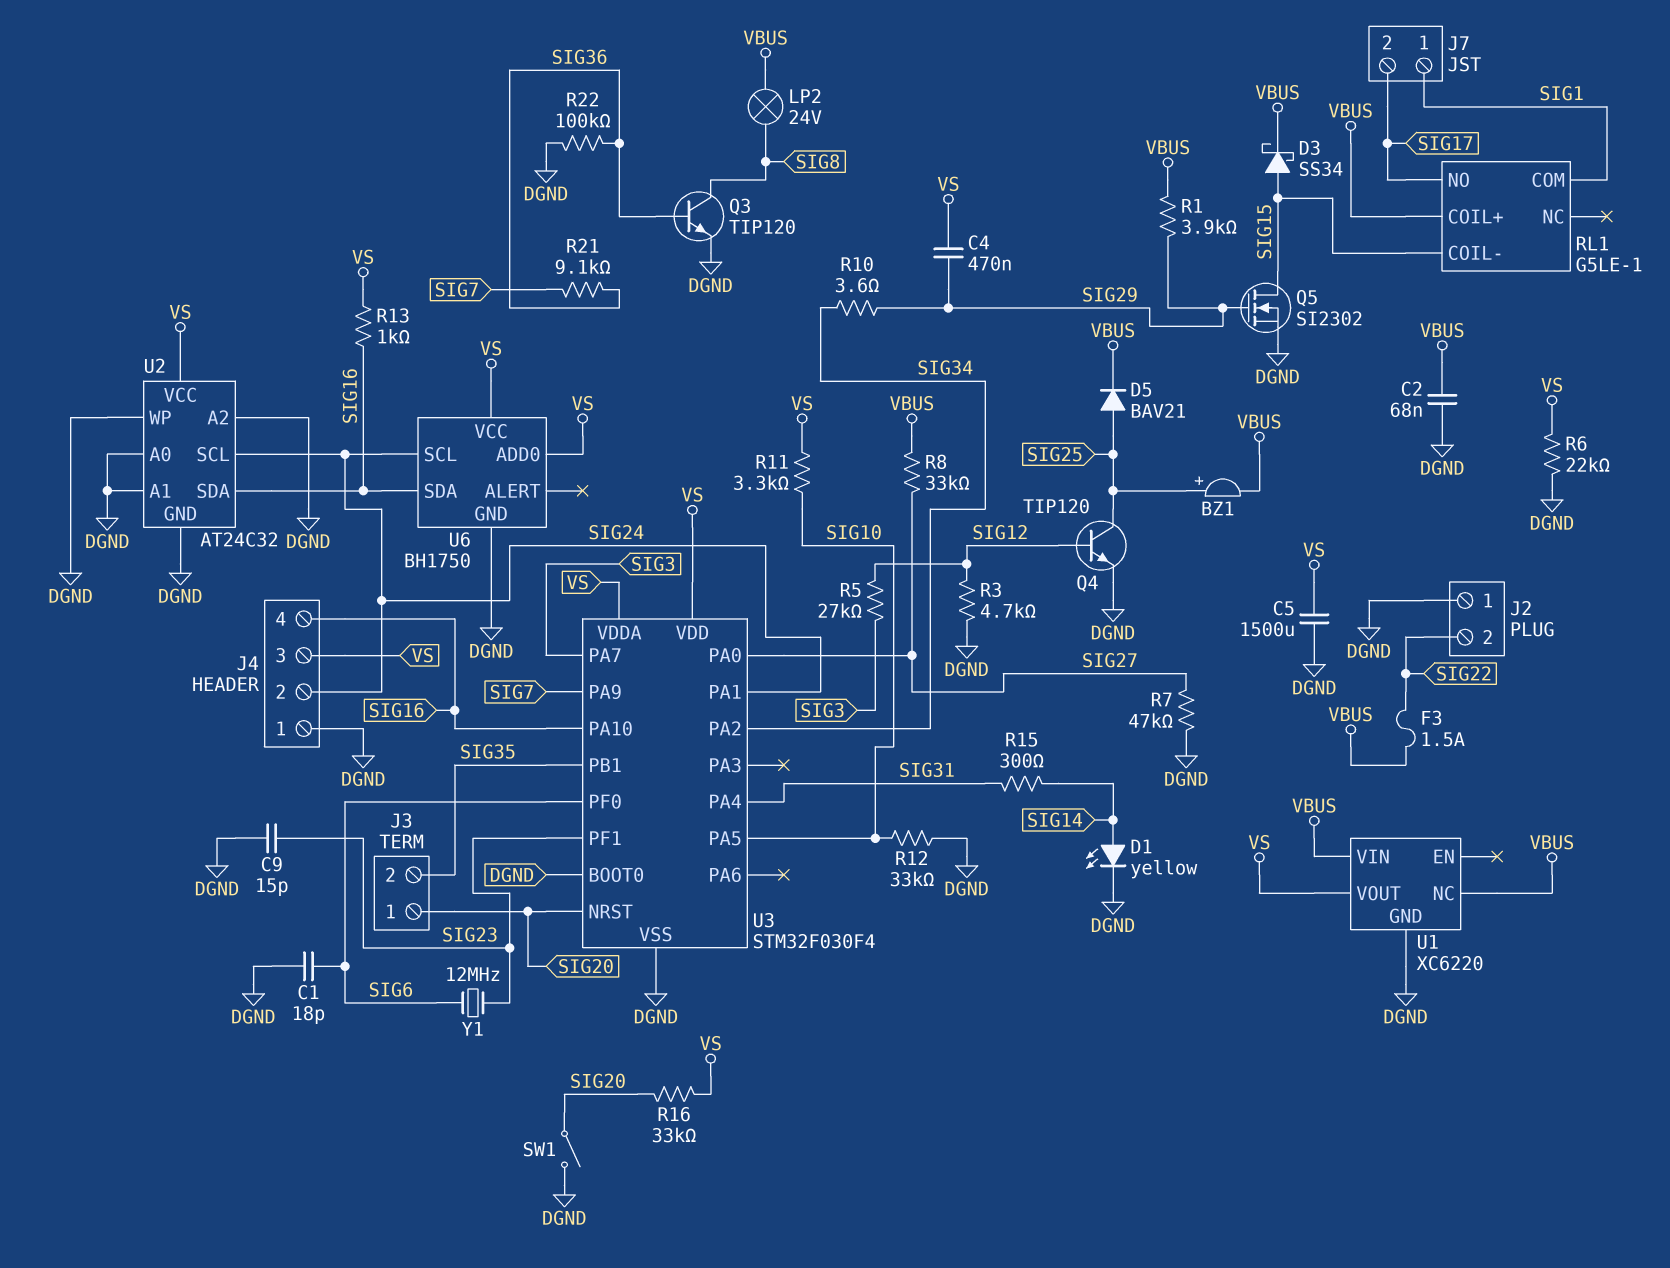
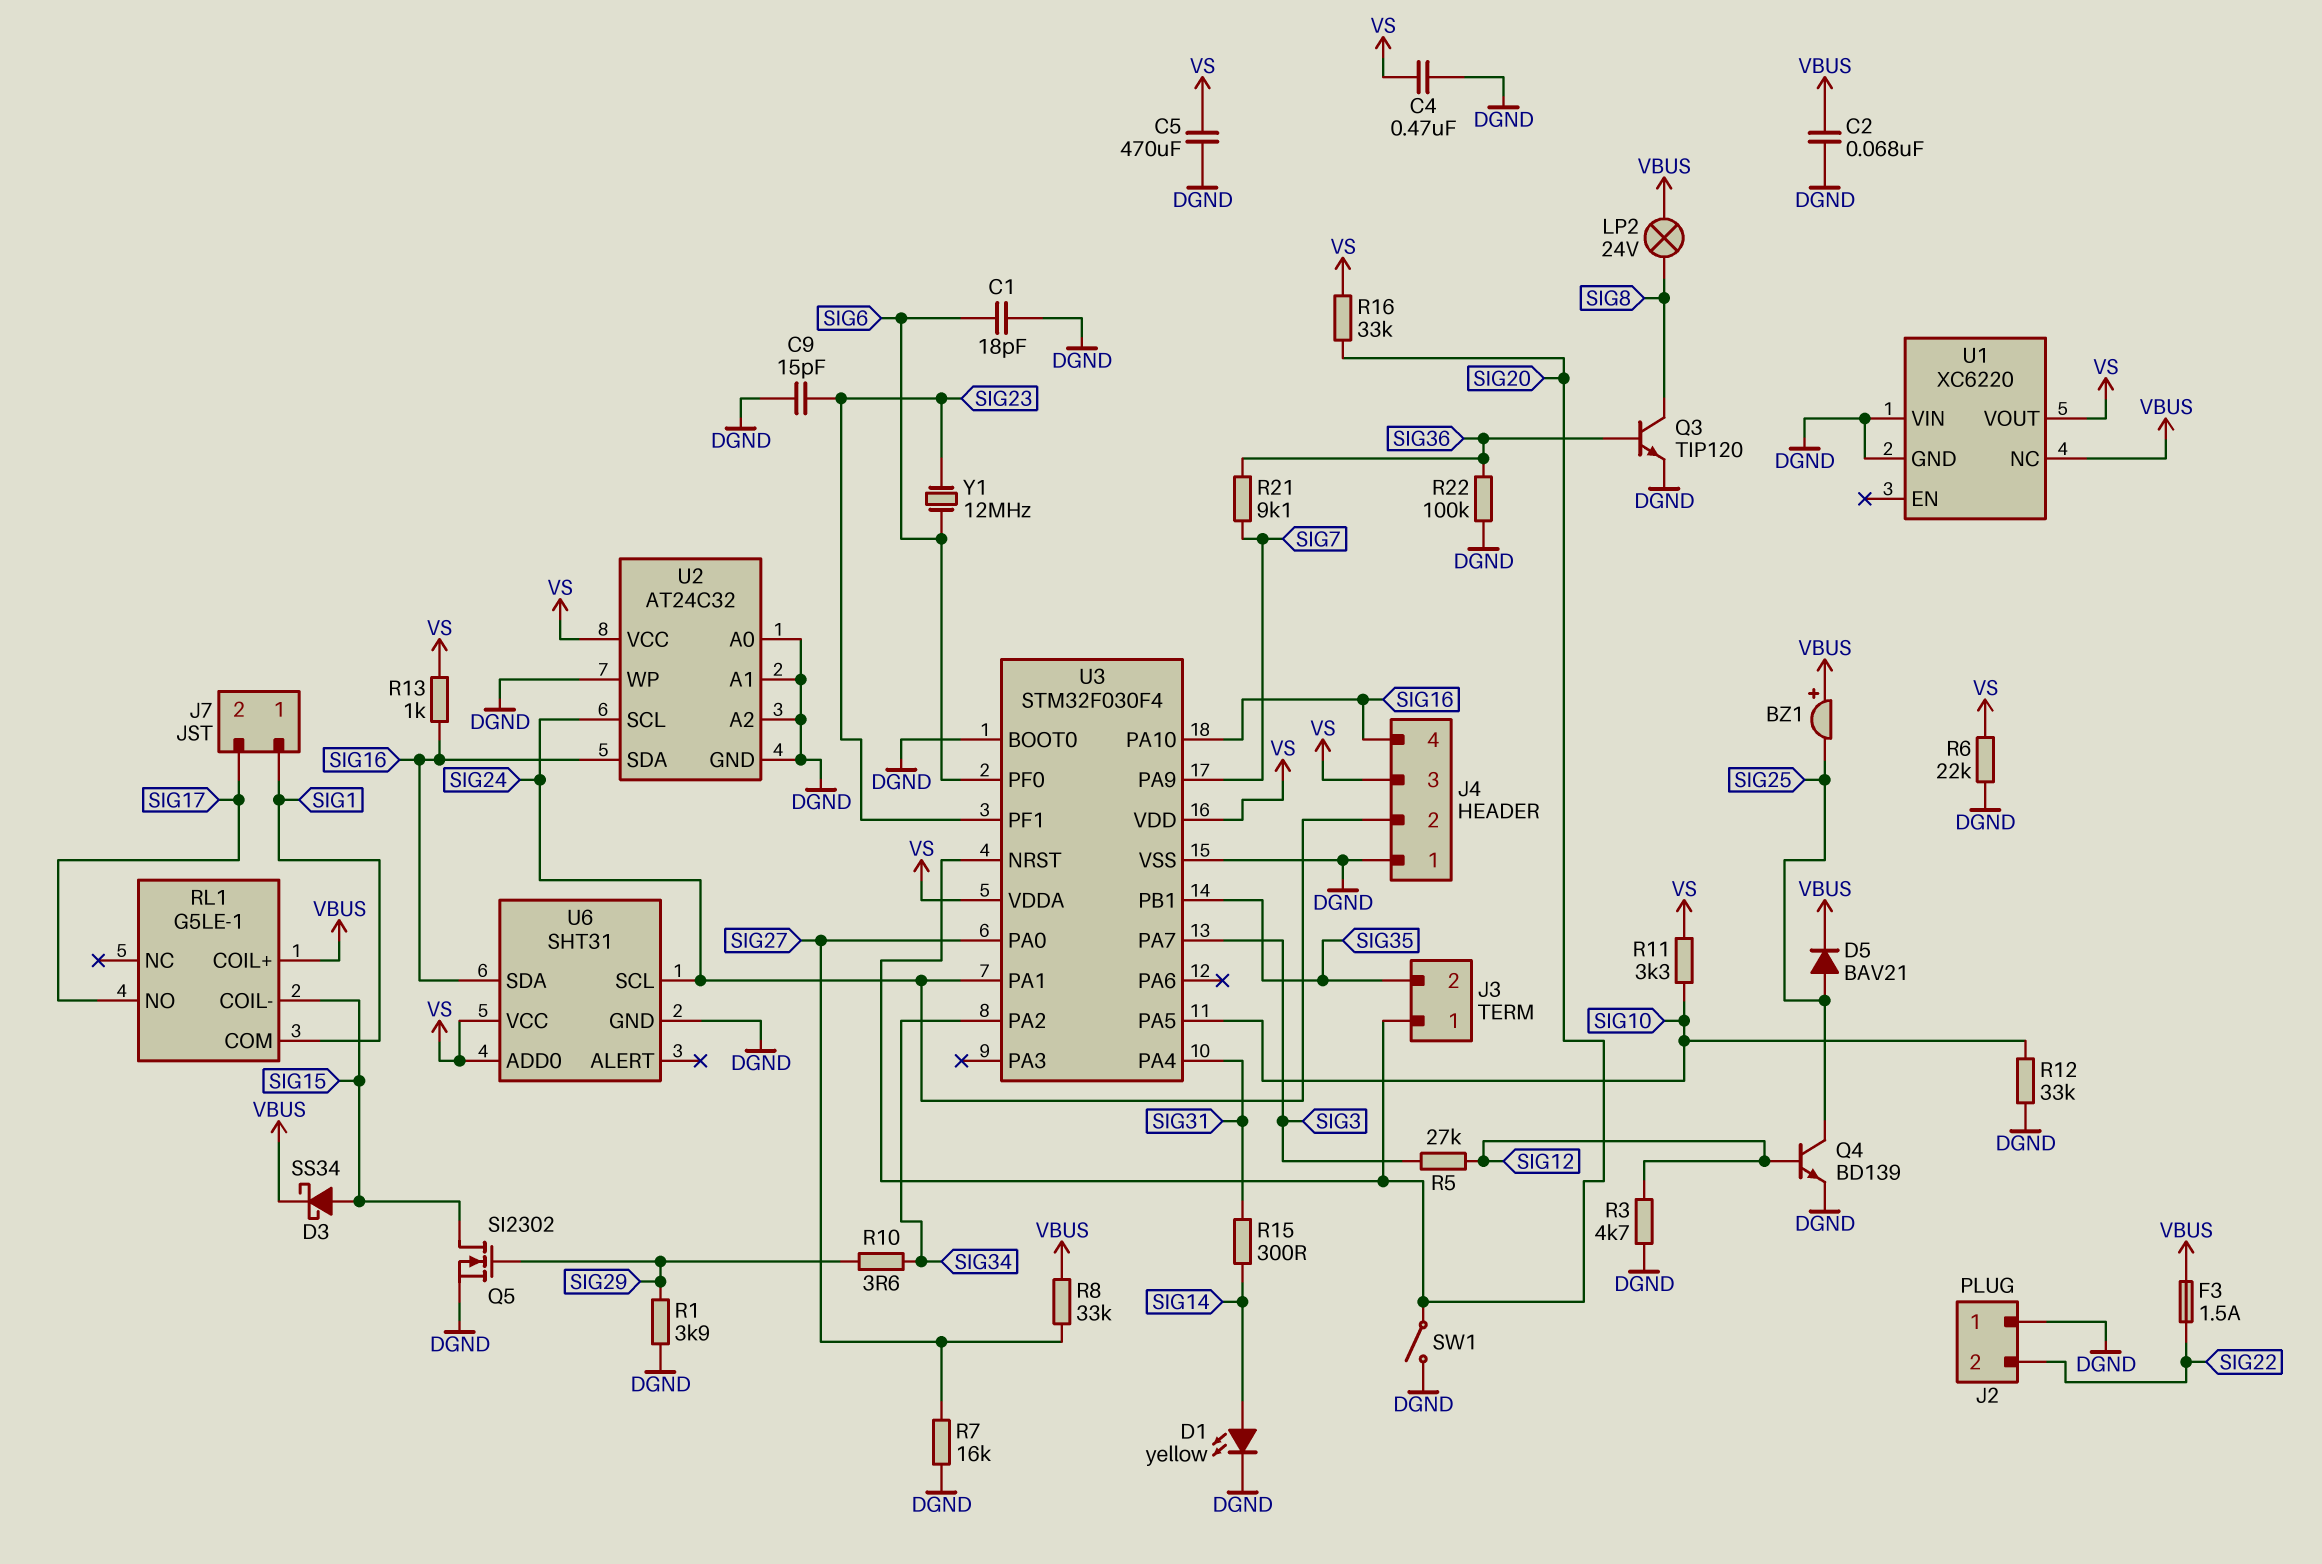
BZ1: buzzer (plus SIG25, minus VBUS) -> buzzer (plus VBUS, minus SIG25)
C4: 470nF (SIG29, VS) -> 470nF (DGND, VS)
C5: 1500uF (DGND, VS) -> 470uF (DGND, VS)
Q4: NPN TIP120 (B SIG12, C SIG25, E DGND) -> NPN BD139 (B SIG12, C SIG25, E DGND)
R1: 3.9k (SIG29, VBUS) -> 3.9k (DGND, SIG29)
R7: 47k (DGND, SIG27) -> 16k (DGND, SIG27)
U1 pin VIN: VBUS -> DGND
U6: BH1750 -> SHT31

